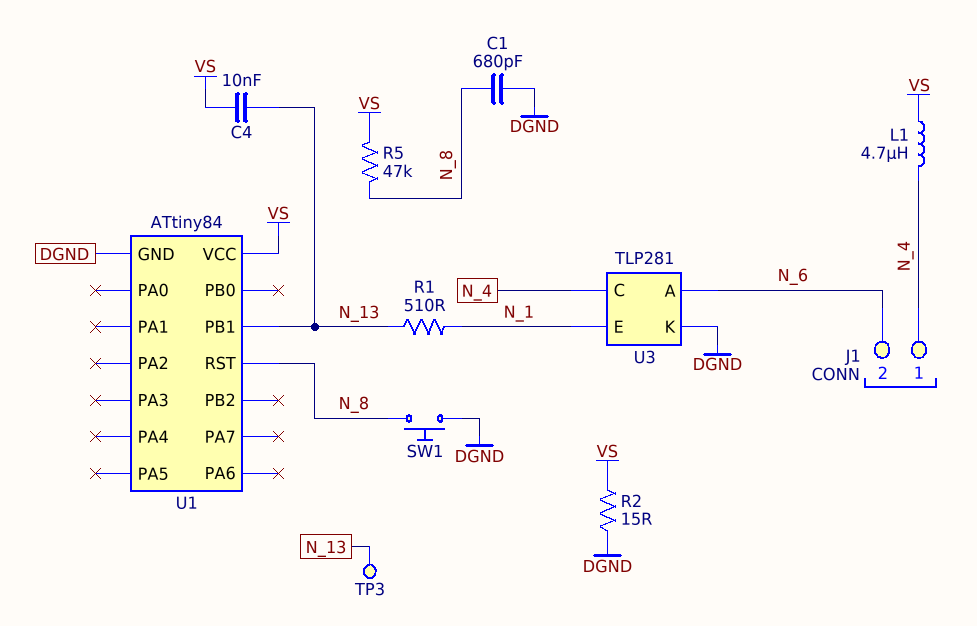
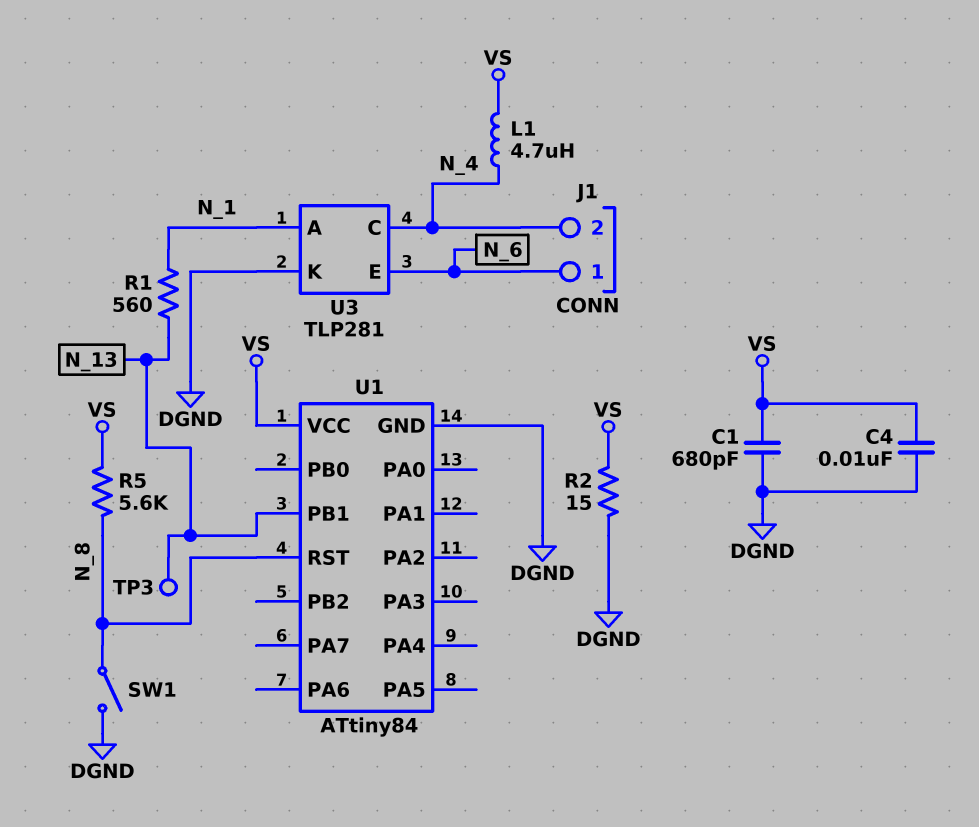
C1: 680pF (DGND, N_8) -> 680pF (DGND, VS)
C4: 10nF (N_13, VS) -> 10nF (DGND, VS)
J1 pin 1: N_4 -> N_6
J1 pin 2: N_6 -> N_4
R1: 510 (N_1, N_13) -> 560 (N_1, N_13)
R5: 47k (N_8, VS) -> 5.6k (N_8, VS)
SW1: button (DGND, N_8) -> switch (DGND, N_8)
U3 pin A: N_6 -> N_1
U3 pin E: N_1 -> N_6

